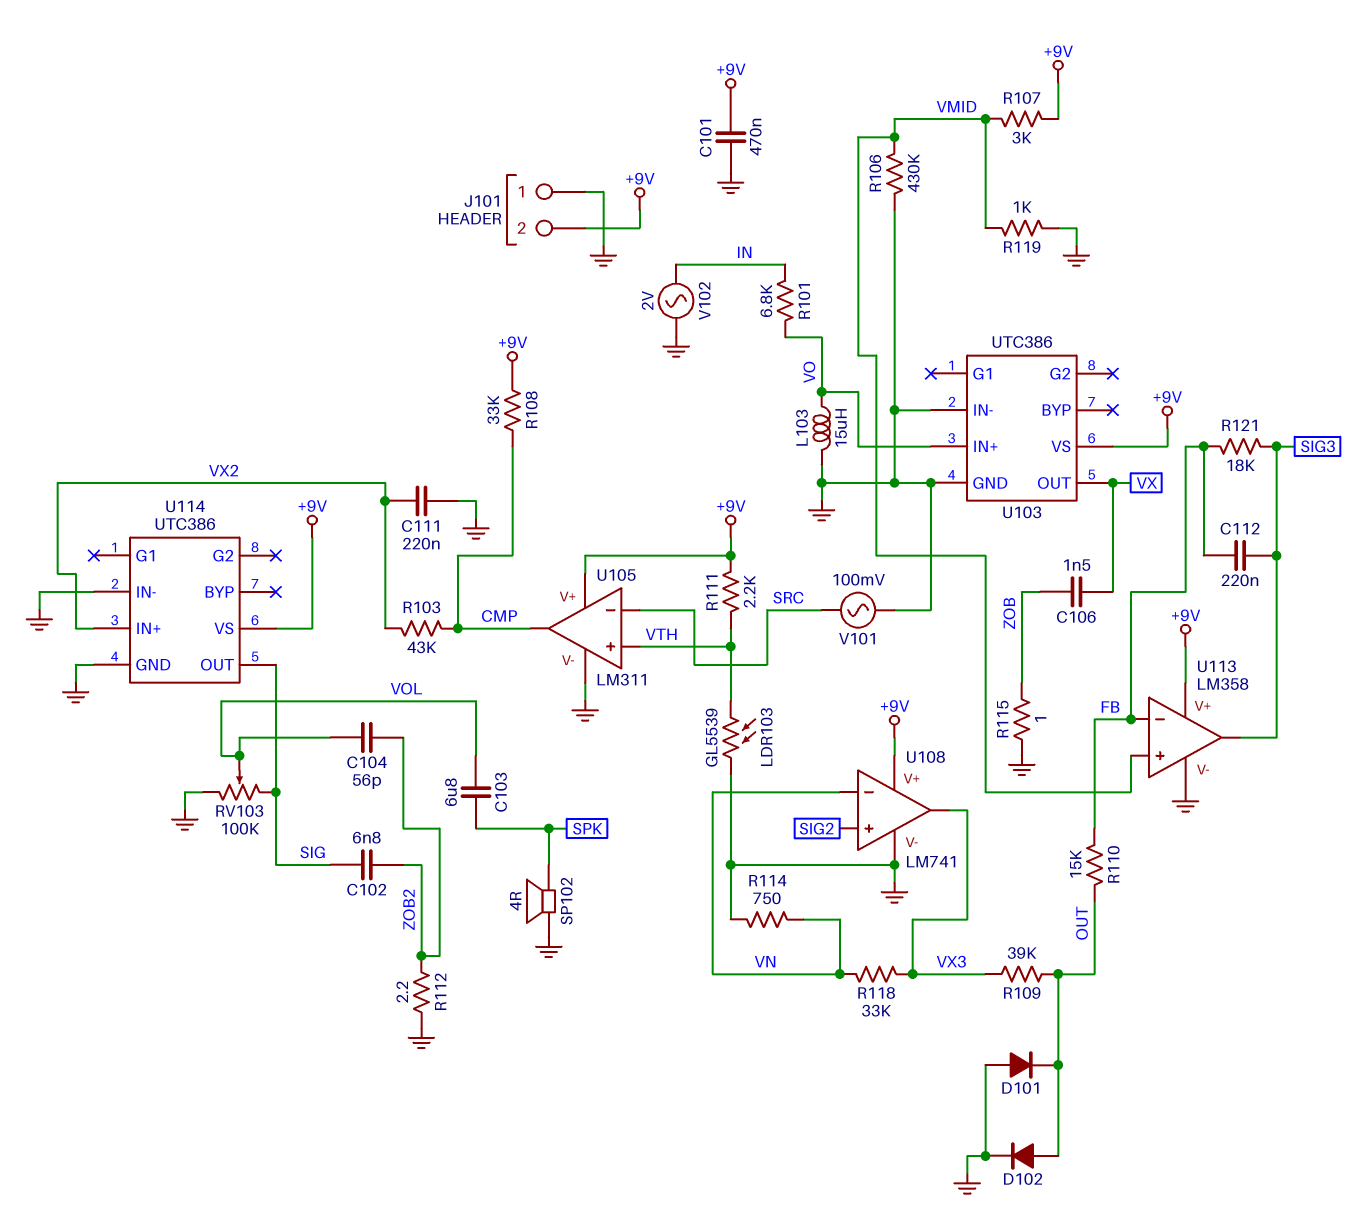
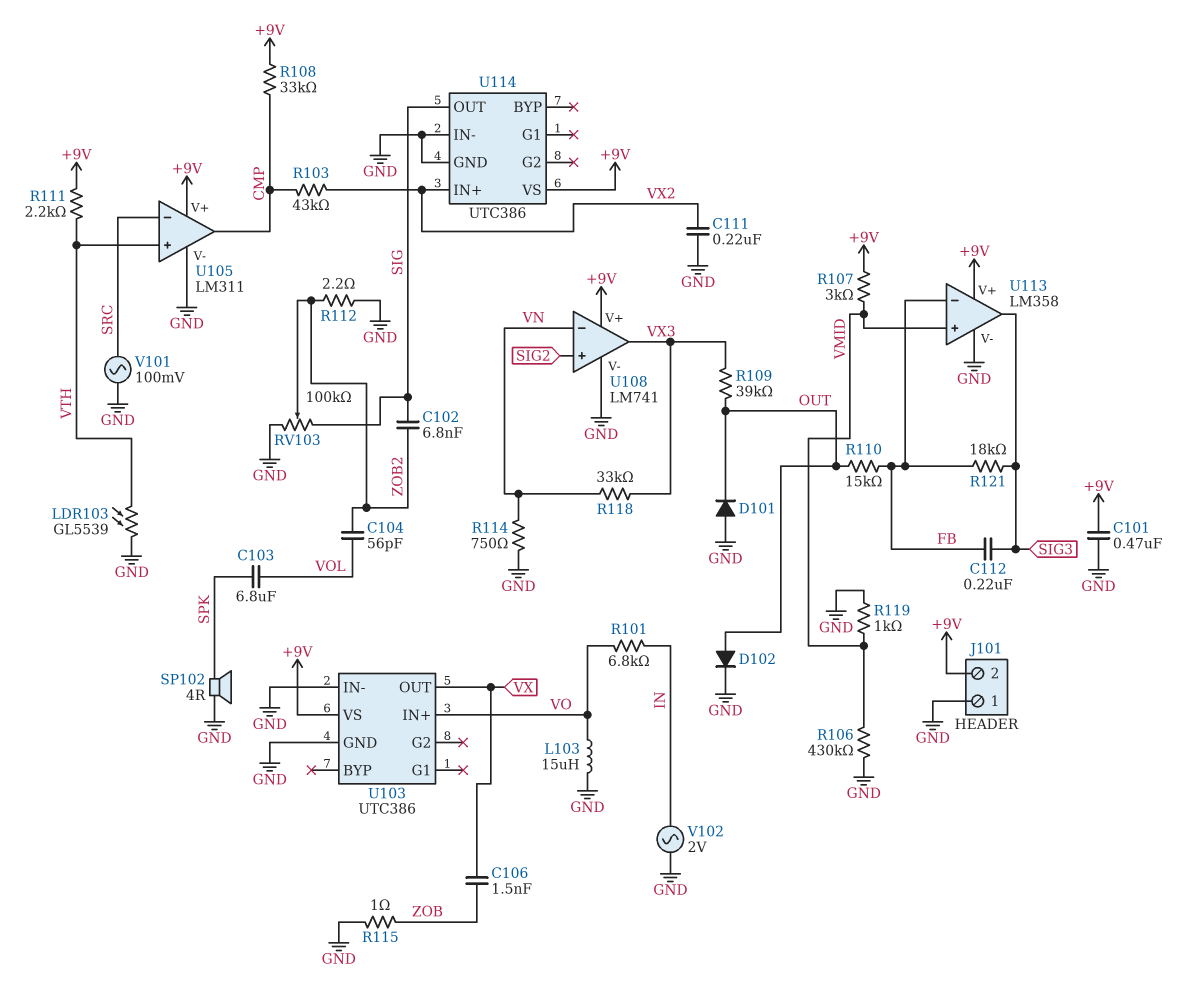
RV103: 100k (GND, SIG, wiper VOL) -> 100k (GND, SIG, wiper ZOB2)

